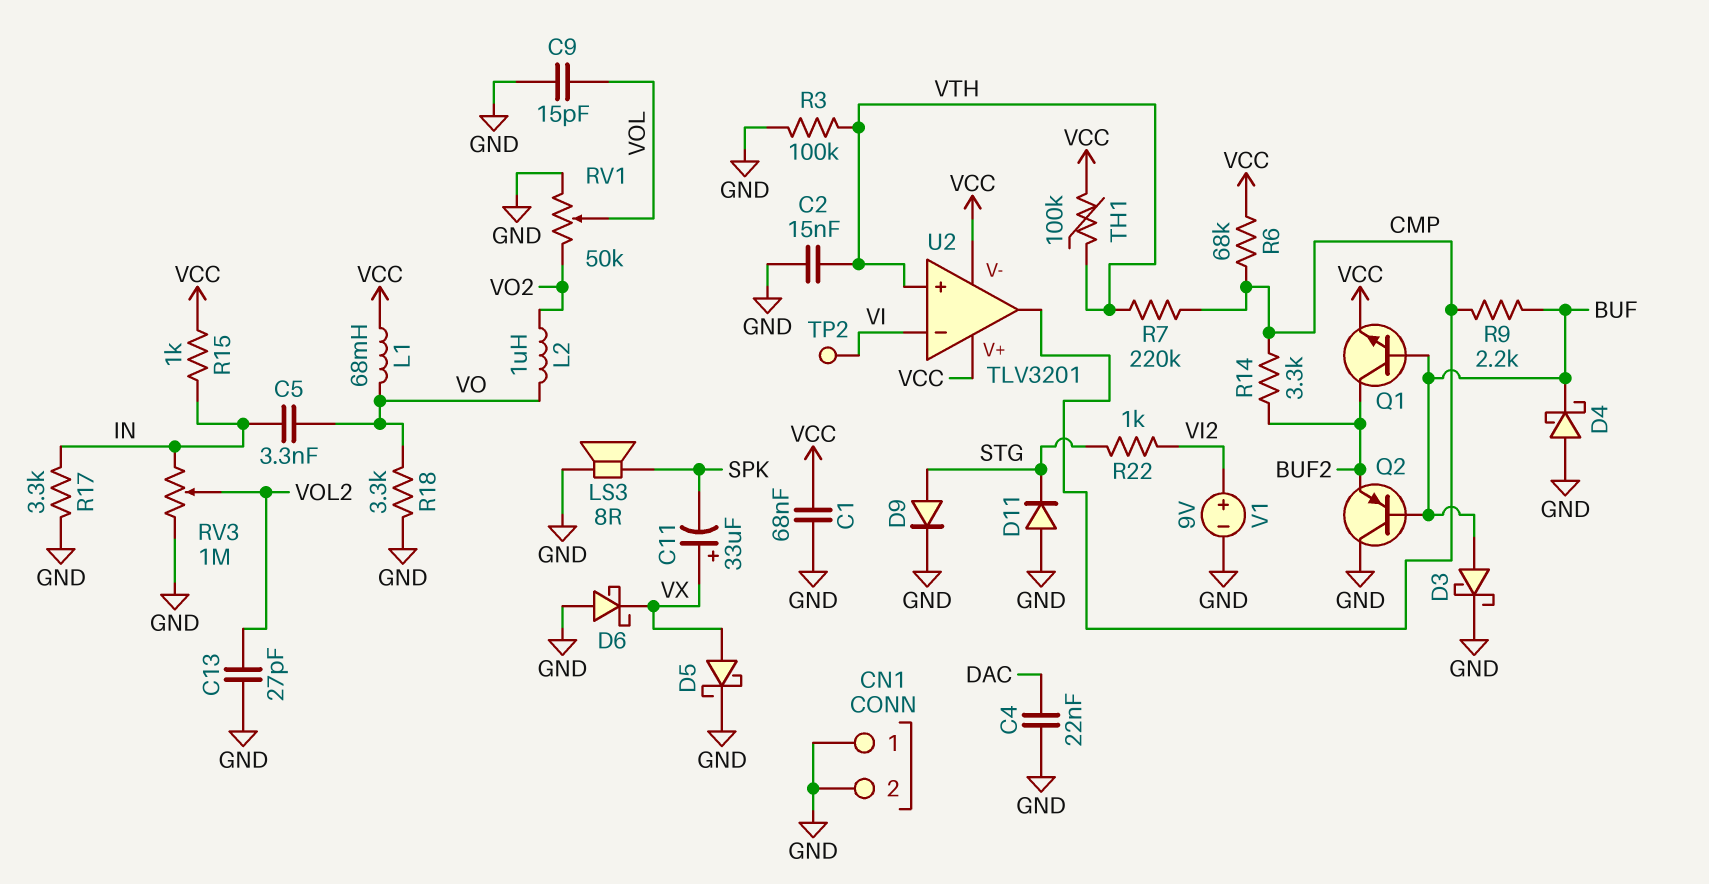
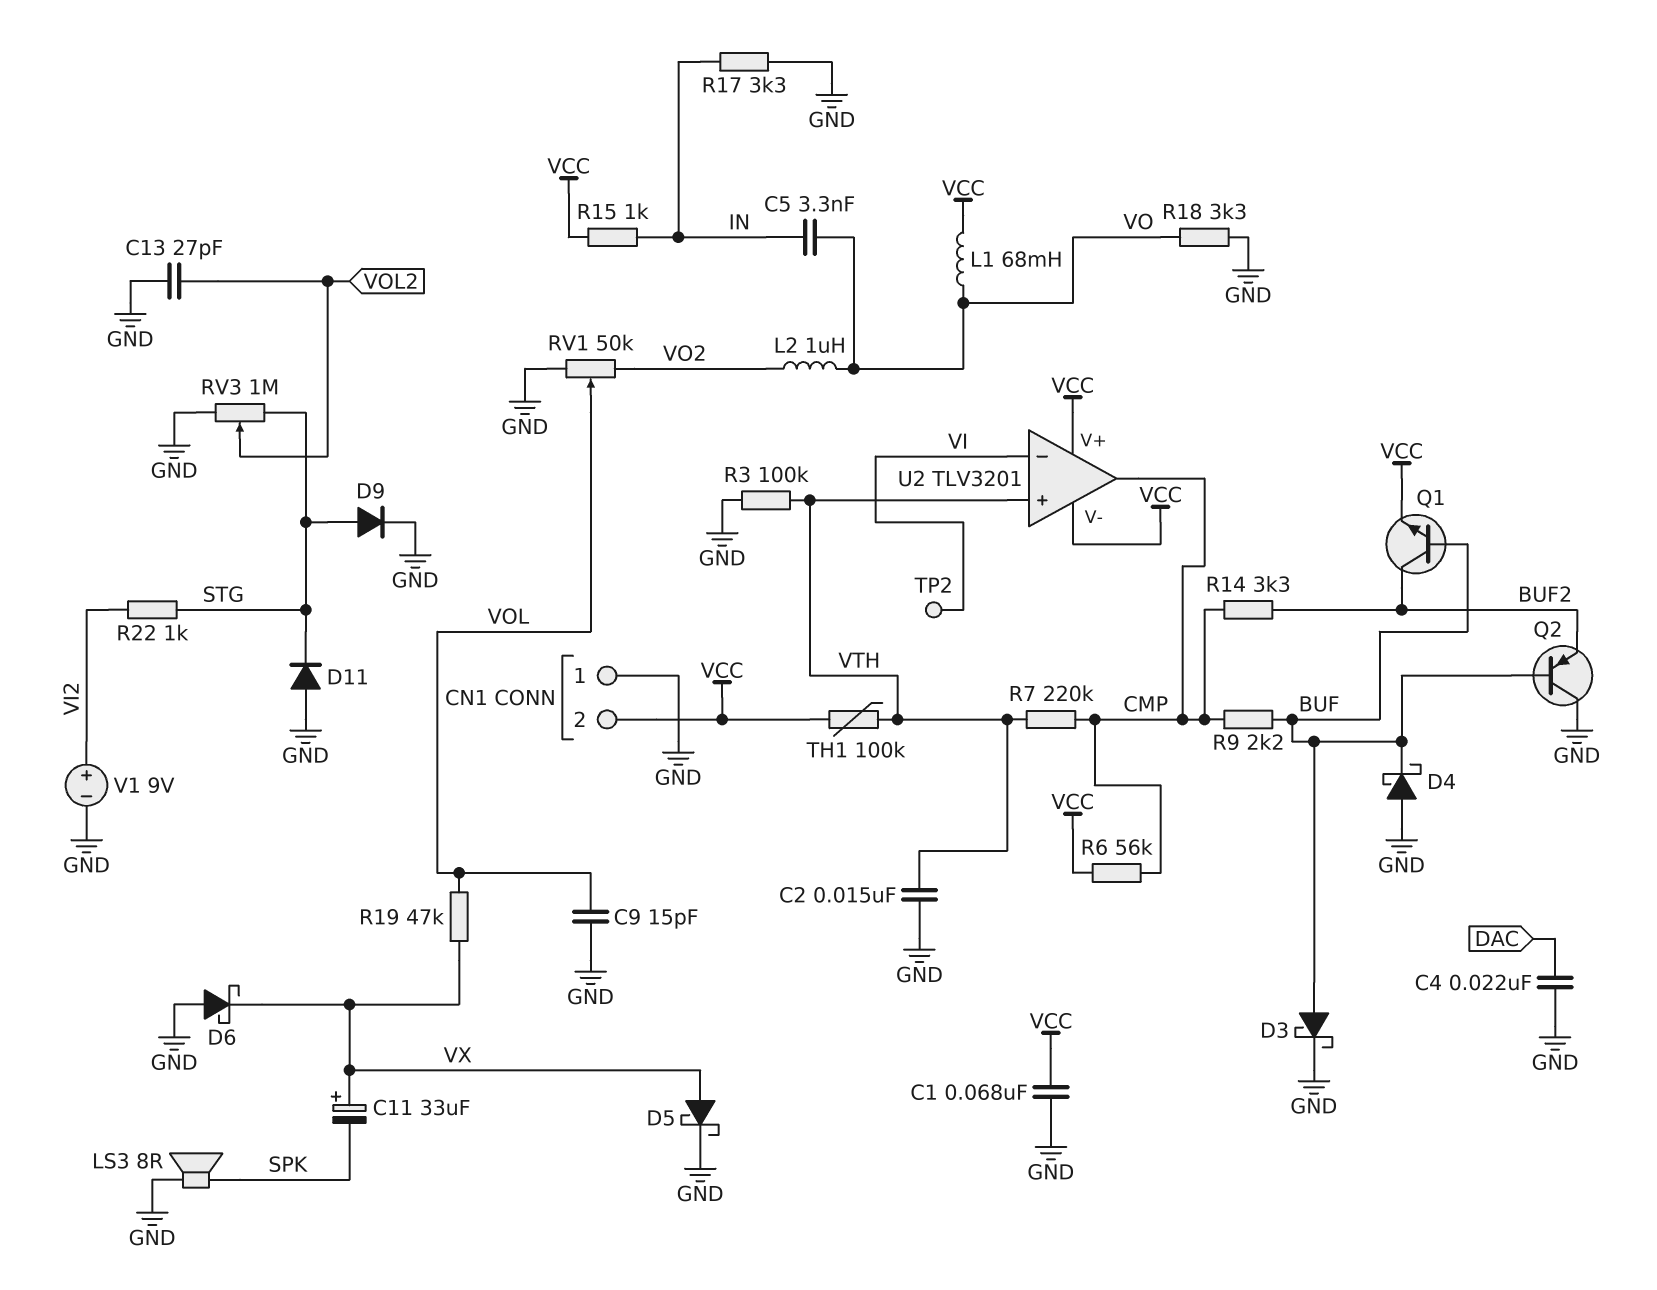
CN1 pin 2: GND -> VCC
R6: 68k (CMP, VCC) -> 56k (CMP, VCC)
R19: none -> 47k (VOL, VX)
RV3: 1M (GND, IN, wiper VOL2) -> 1M (GND, STG, wiper VOL2)

